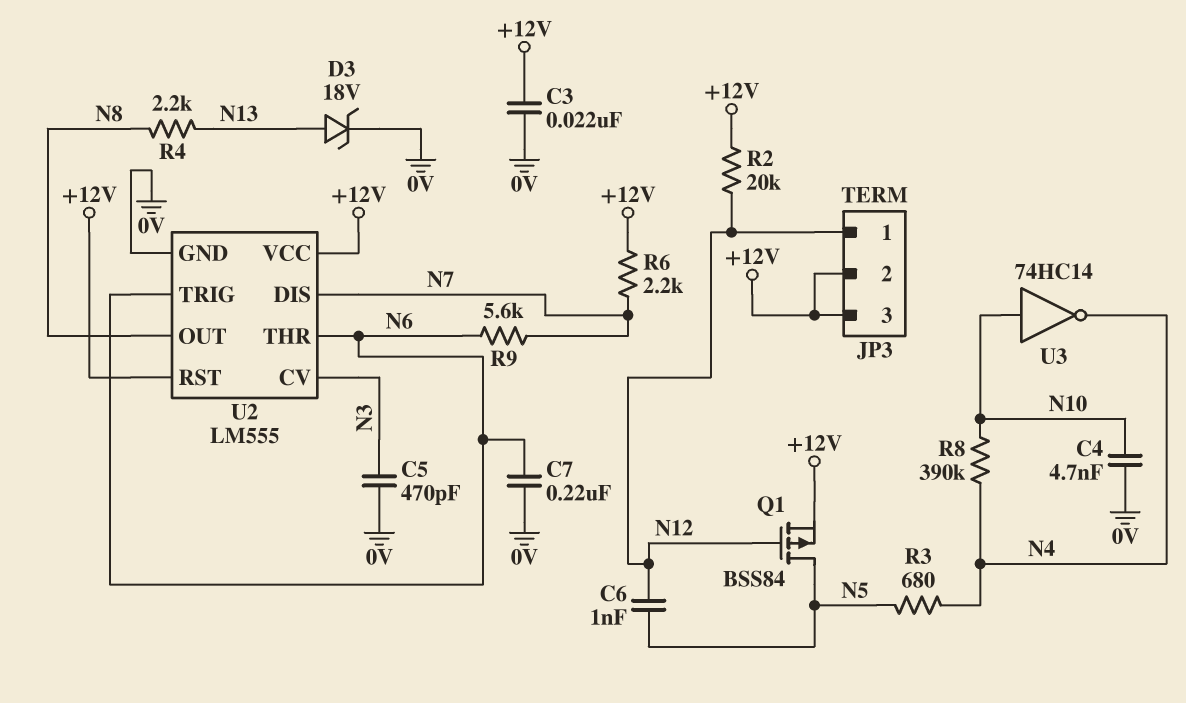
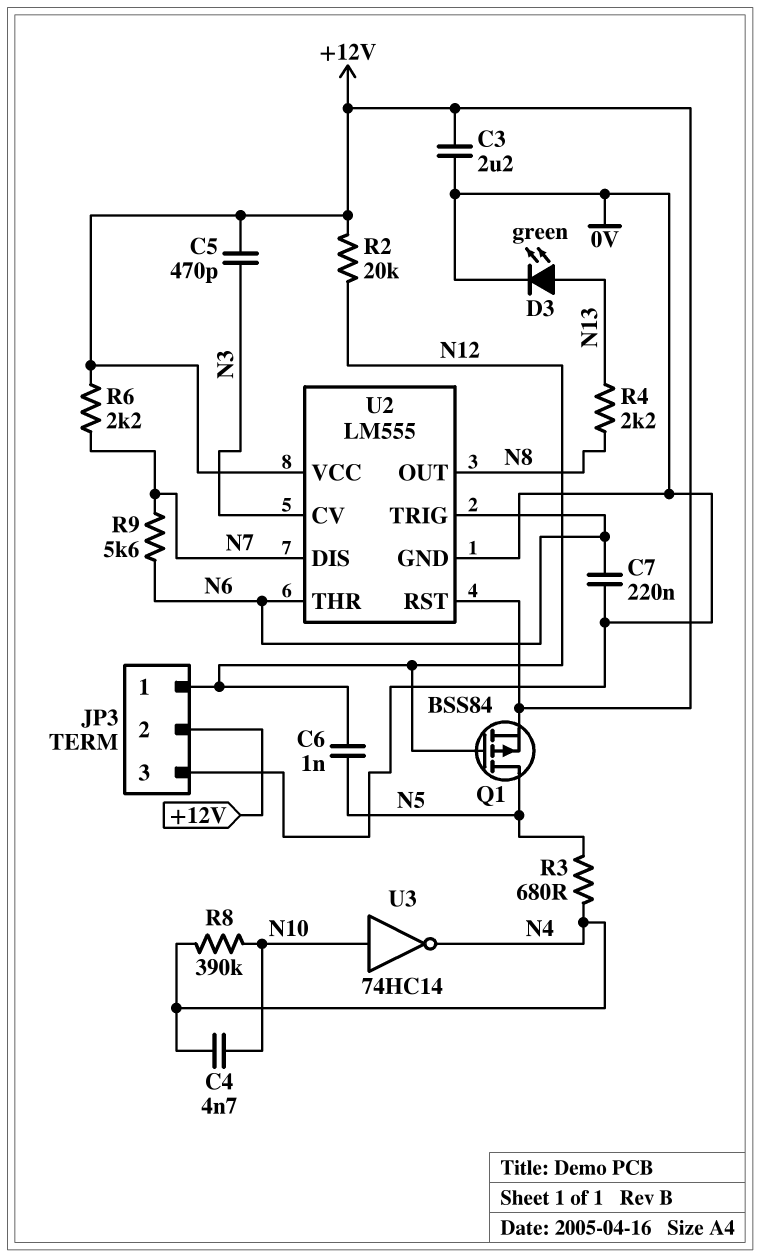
C3: 22nF (+12V, 0V) -> 2.2uF (+12V, 0V)
C4: 4.7nF (0V, N10) -> 4.7nF (N4, N10)
C5: 470pF (0V, N3) -> 470pF (+12V, N3)
D3: zener 18V (A N13, K 0V) -> LED green (A N13, K 0V)
JP3 pin 3: +12V -> 0V

